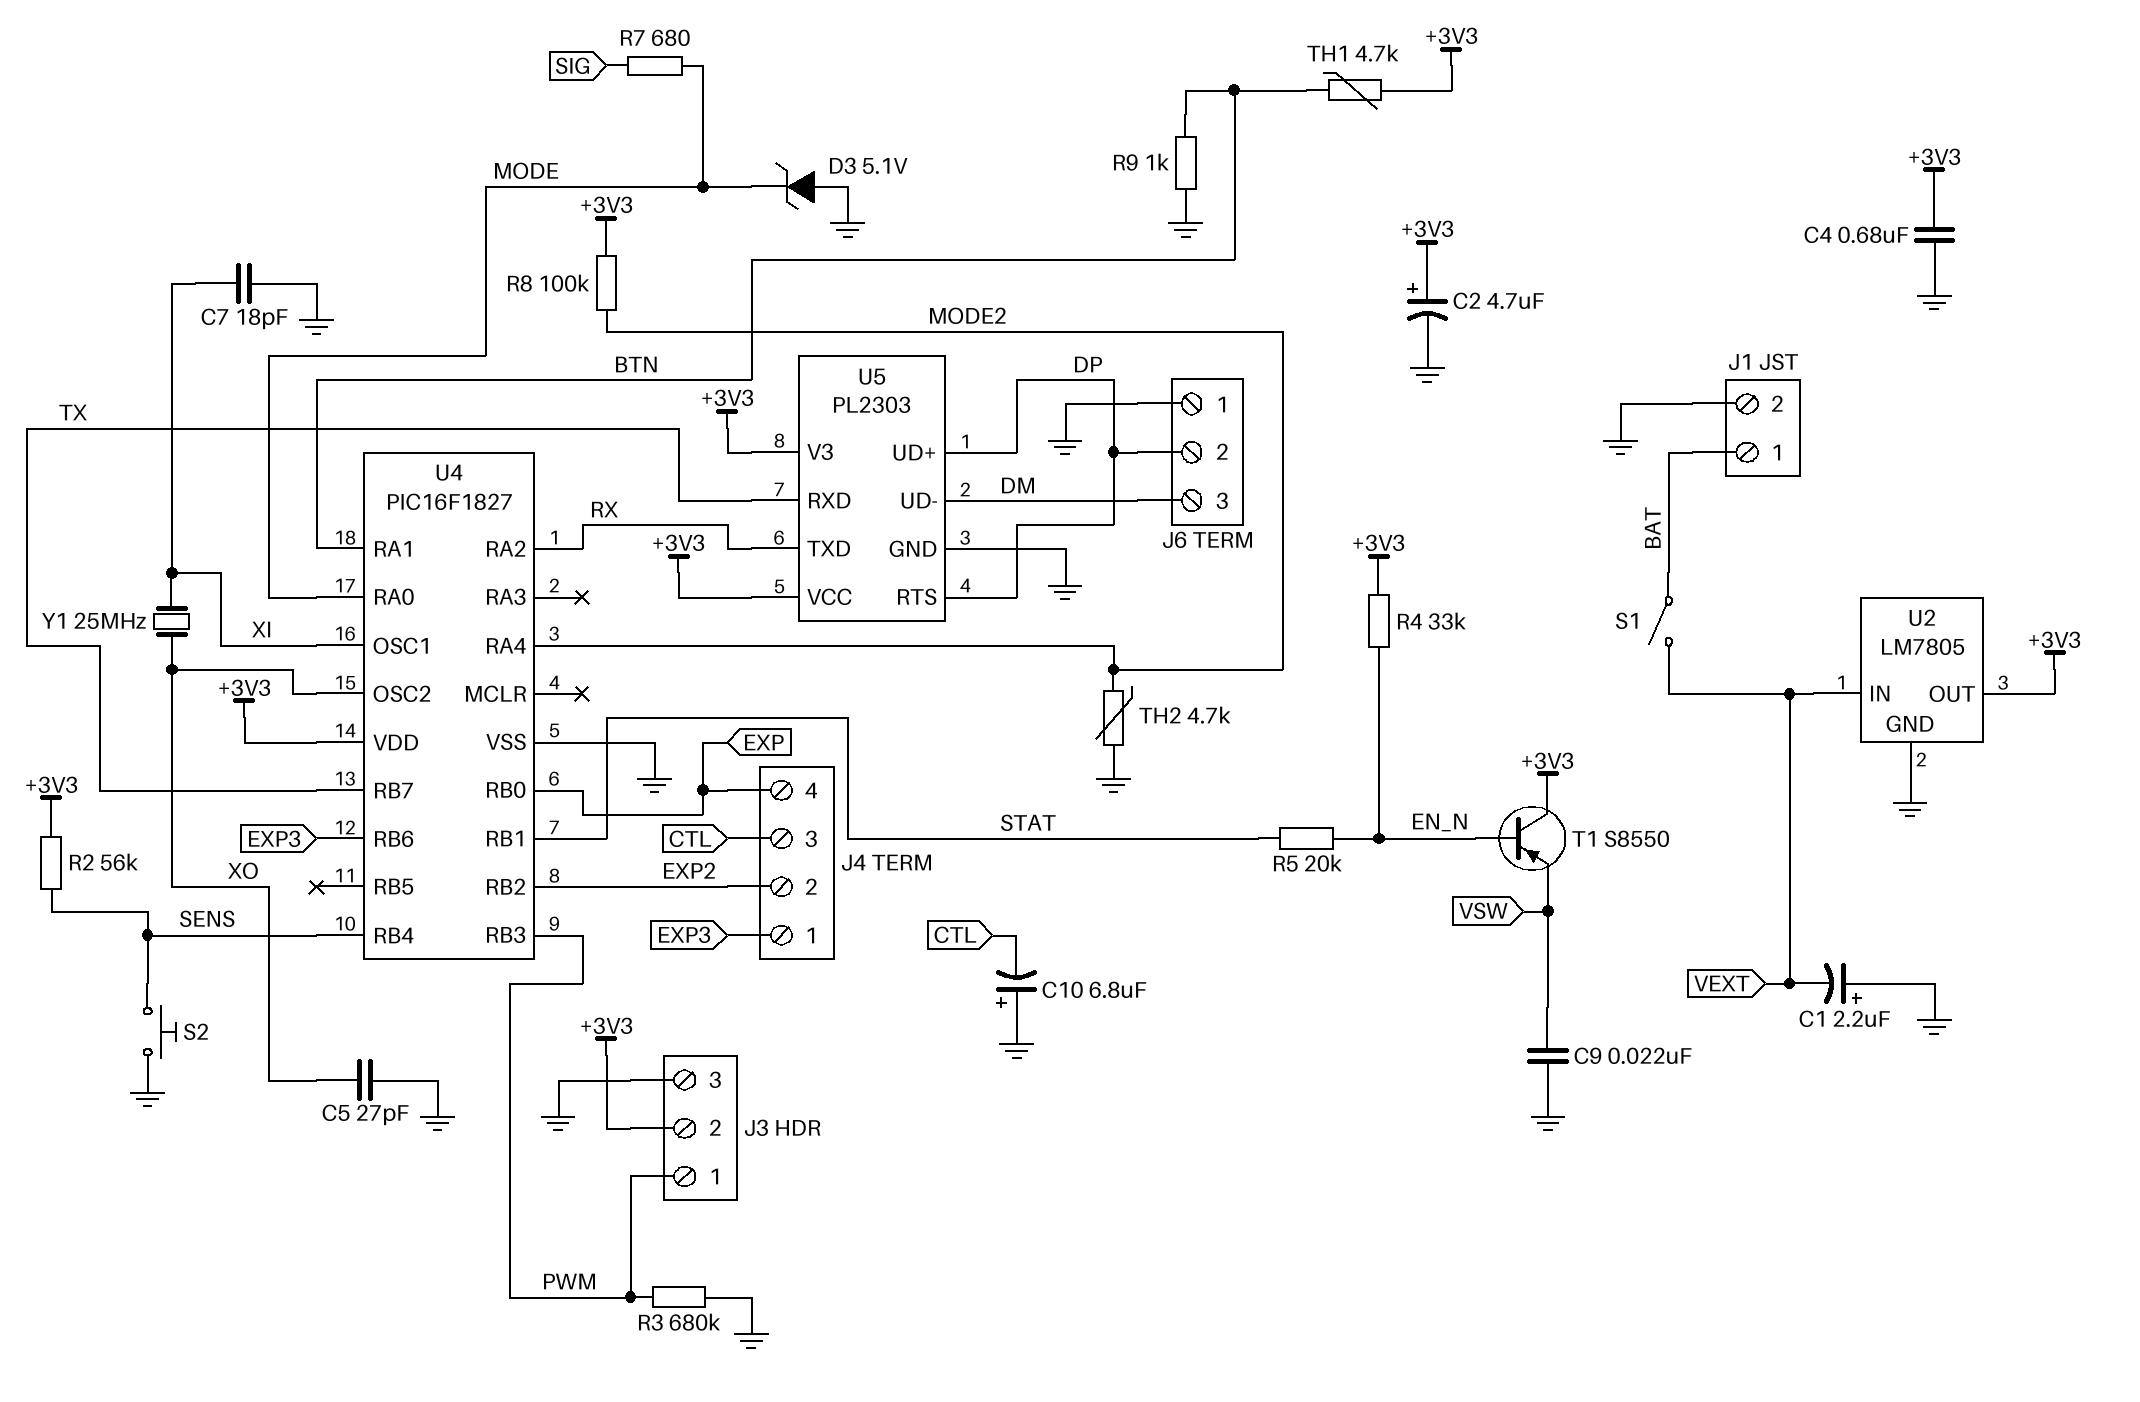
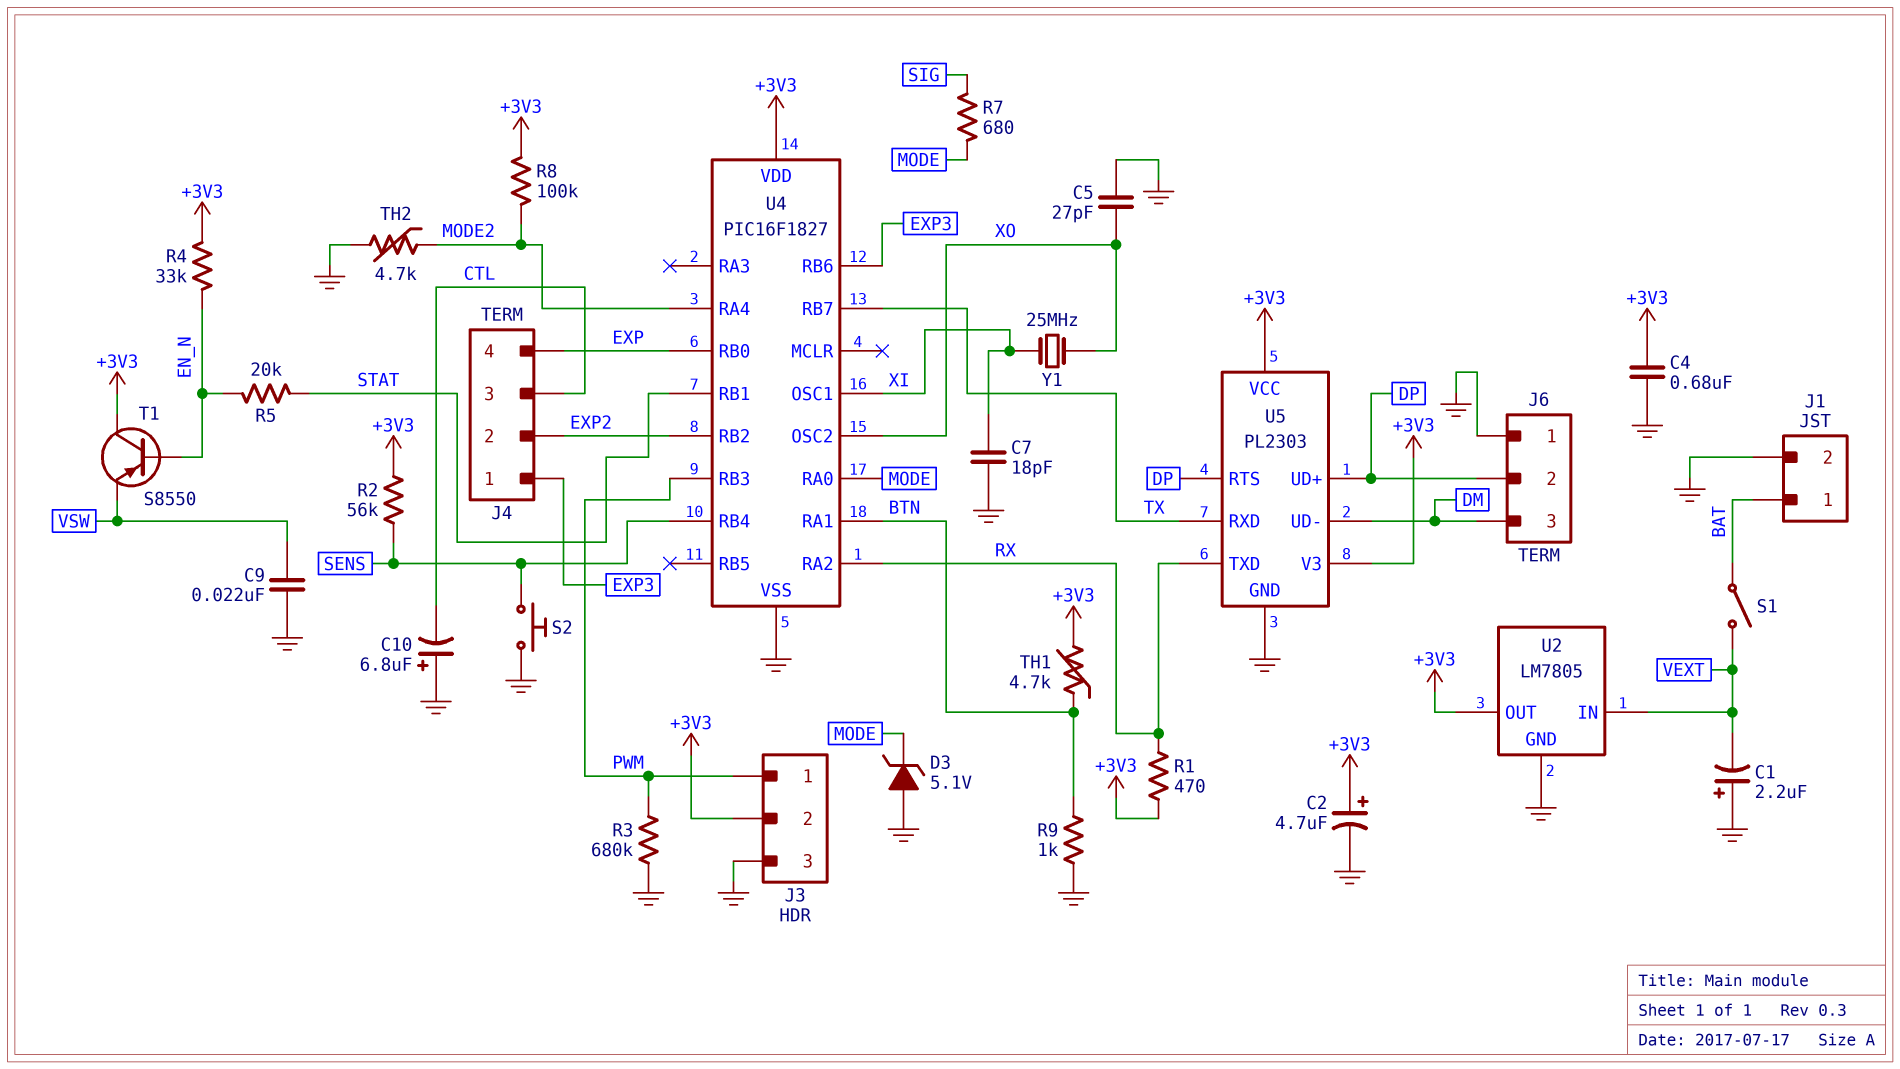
R1: none -> 470 (+3V3, RX)

